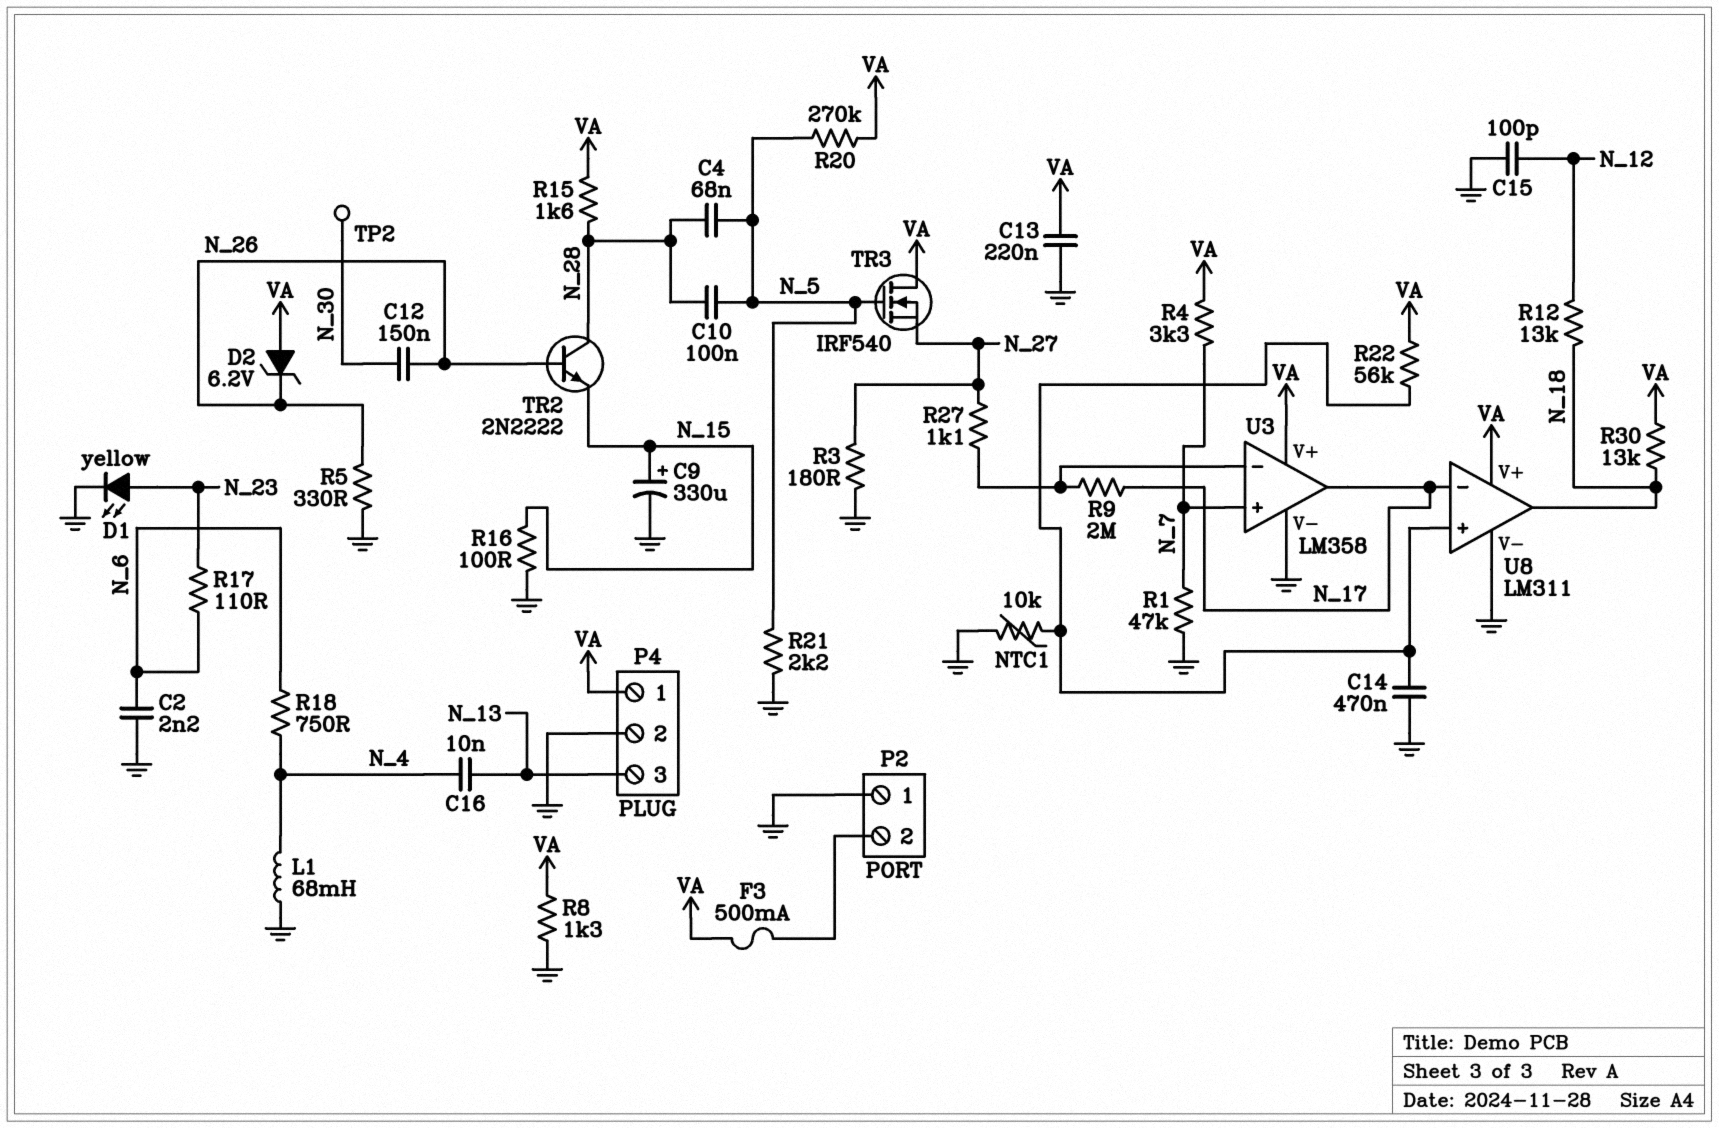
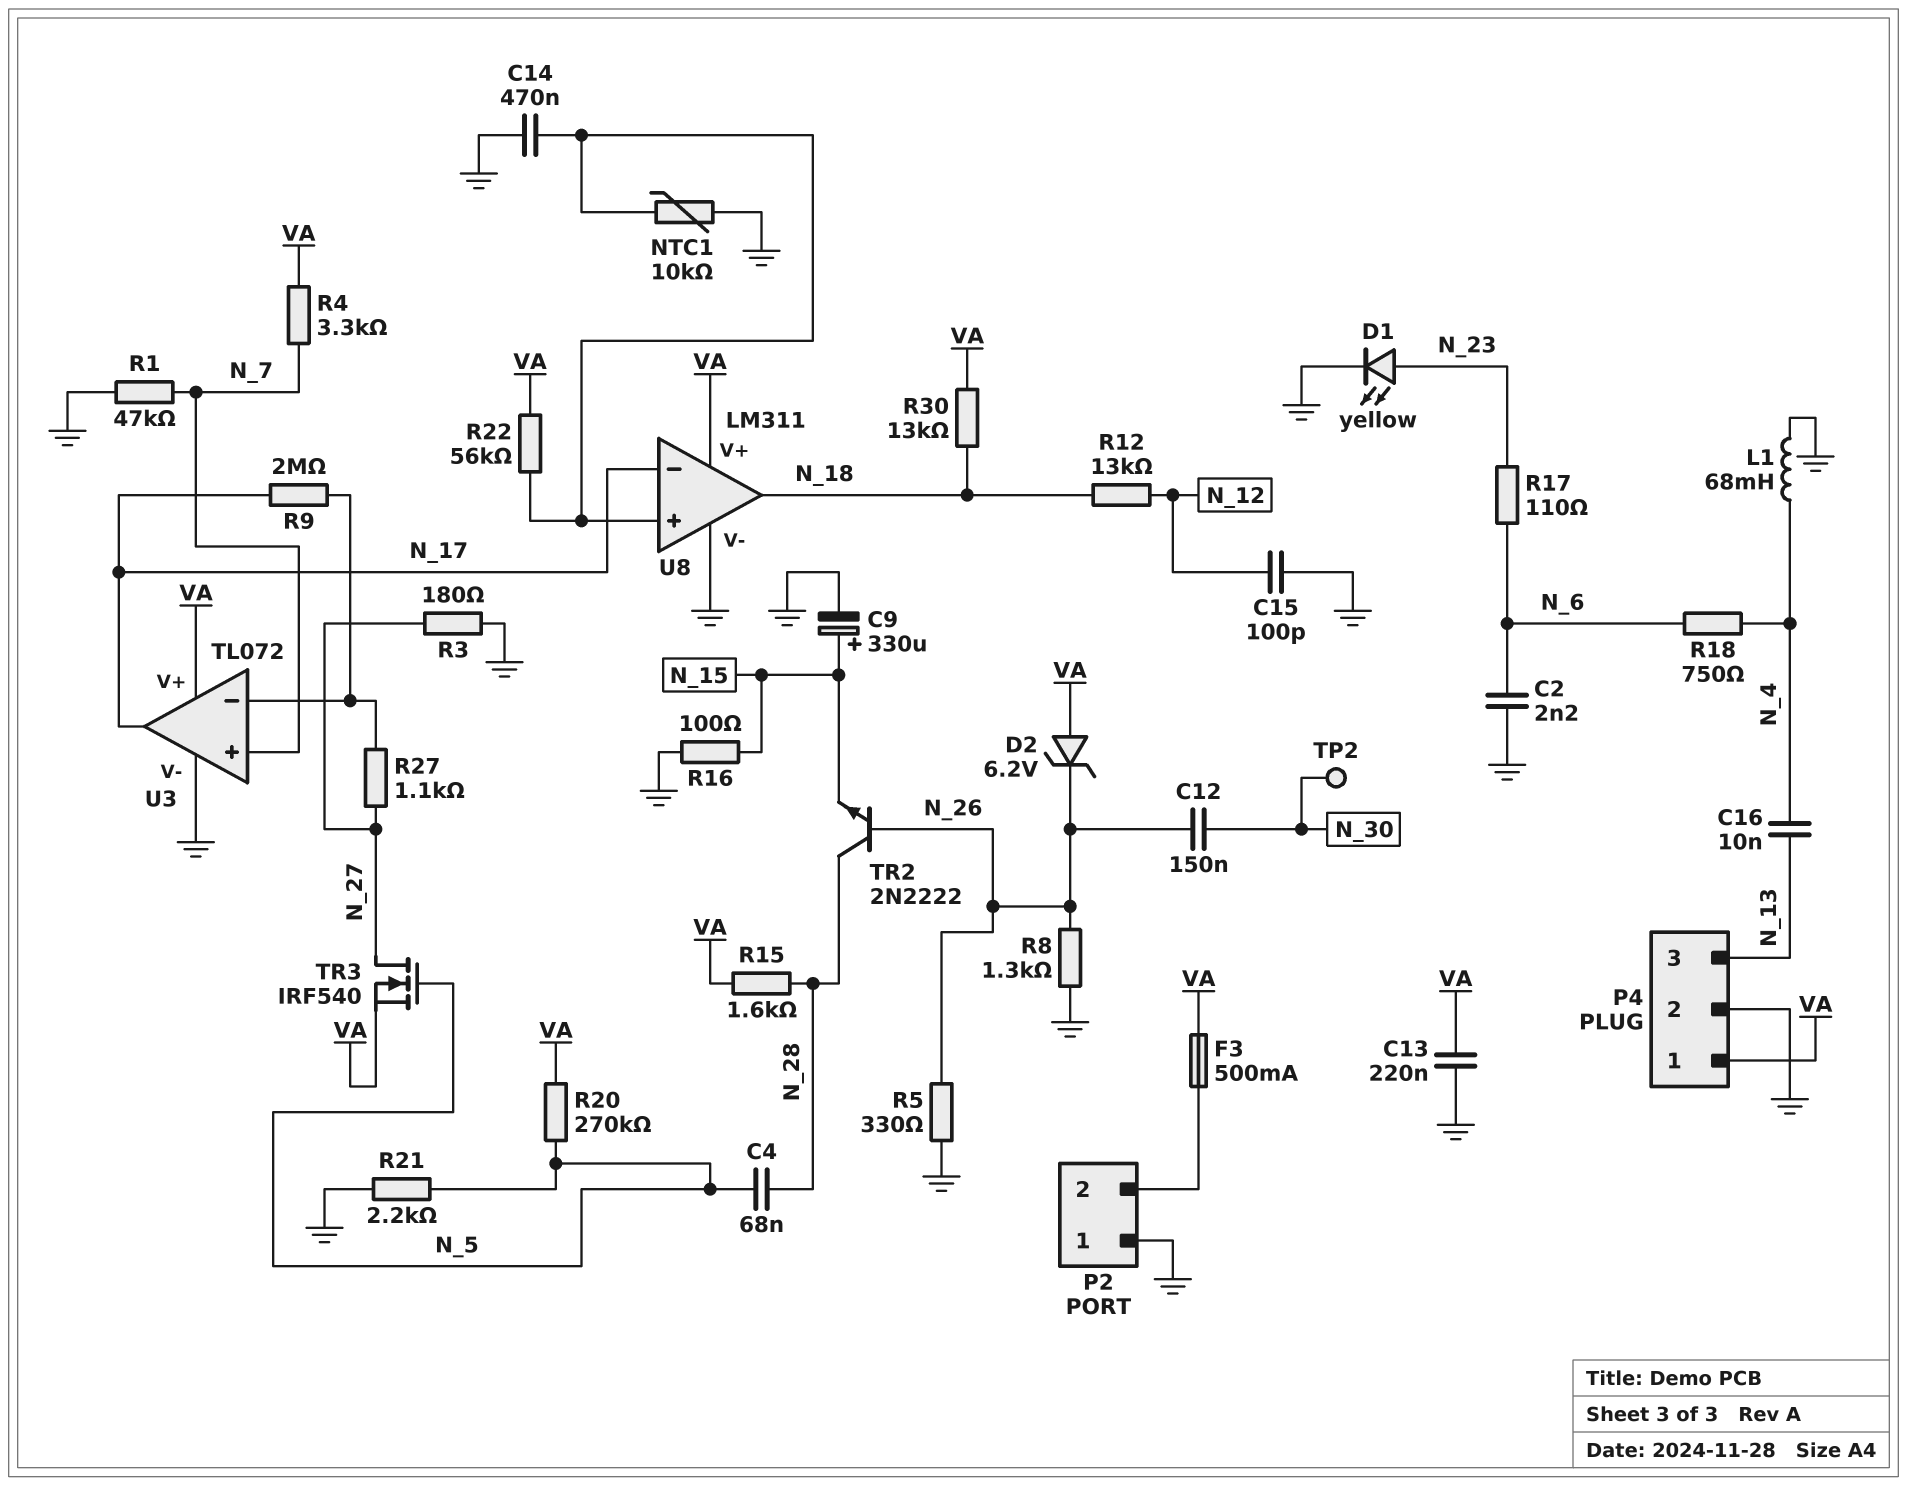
C10: 100nF (N_5, N_28) -> none
R8: 1.3k (GND, VA) -> 1.3k (GND, N_26)
TR3: NMOS IRF540 (G N_5, D VA, S N_27) -> NMOS IRF540 (G N_5, D N_27, S VA)
U3: LM358 -> TL072

